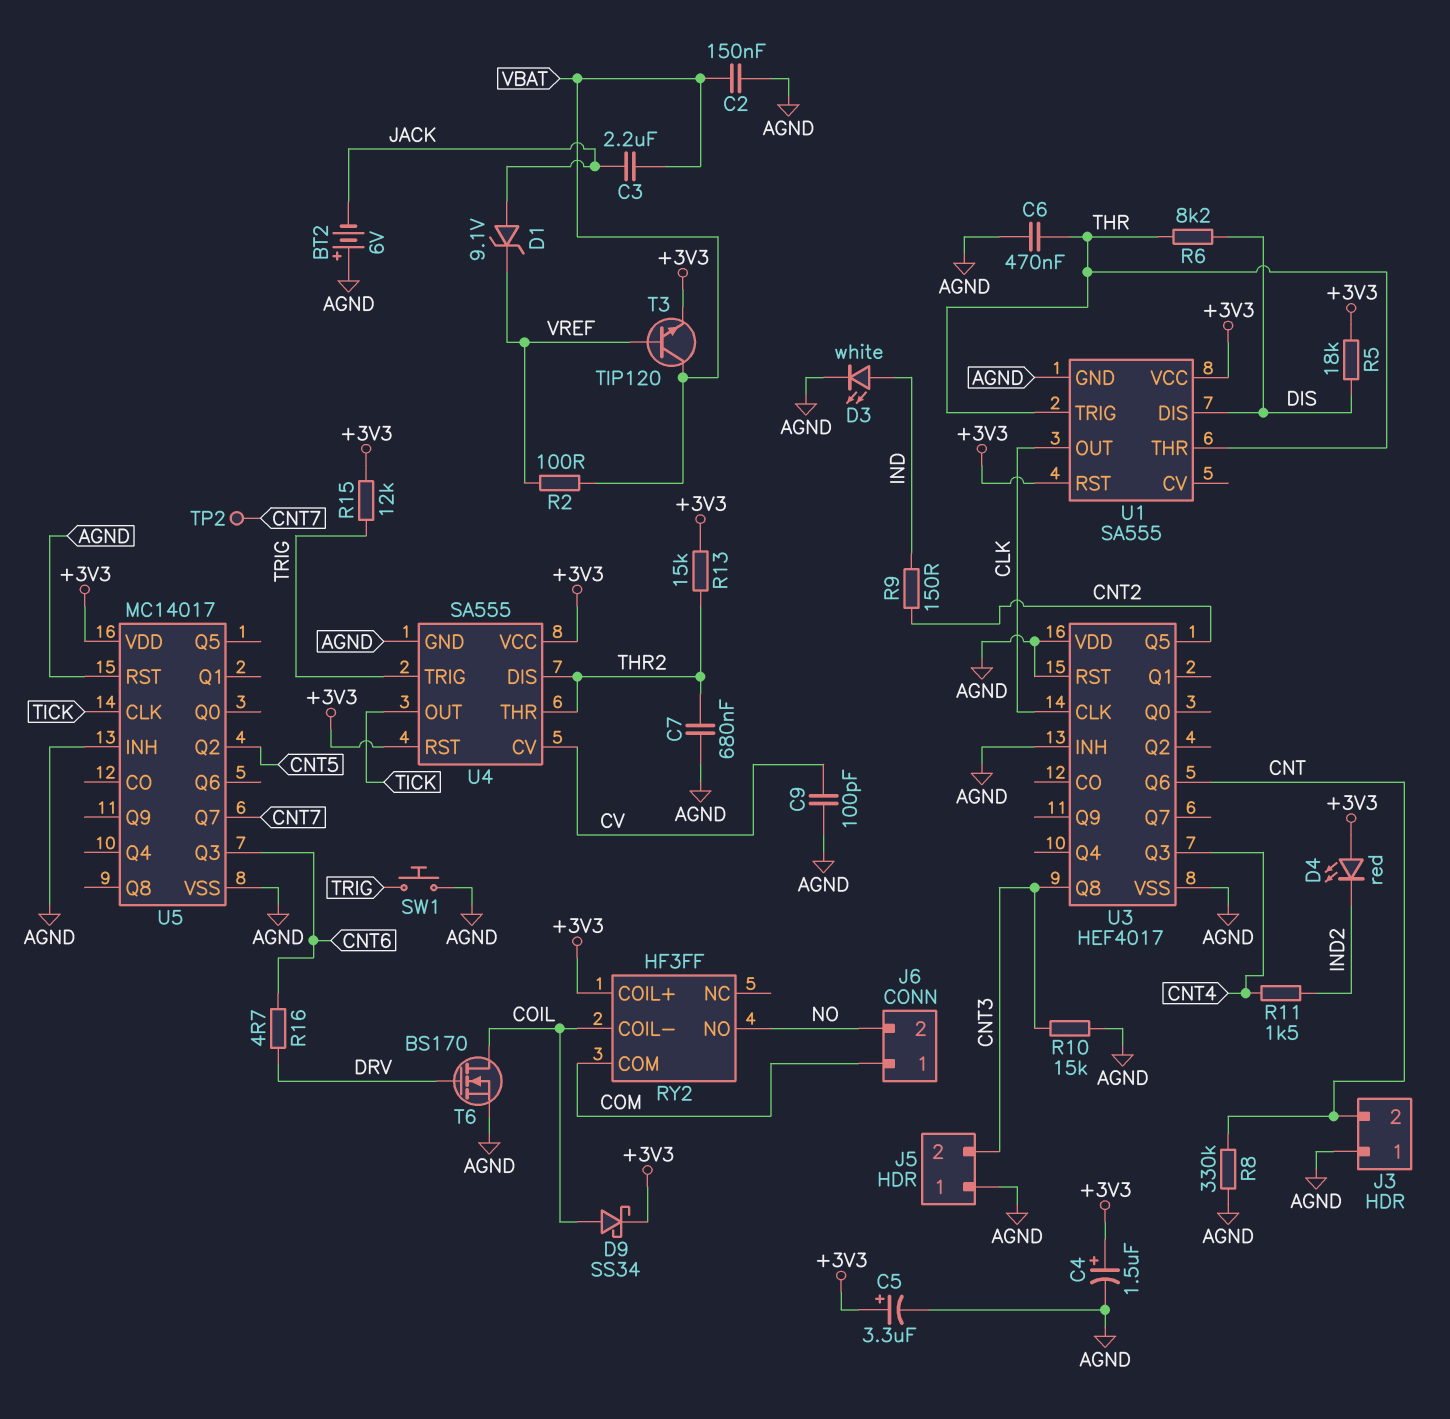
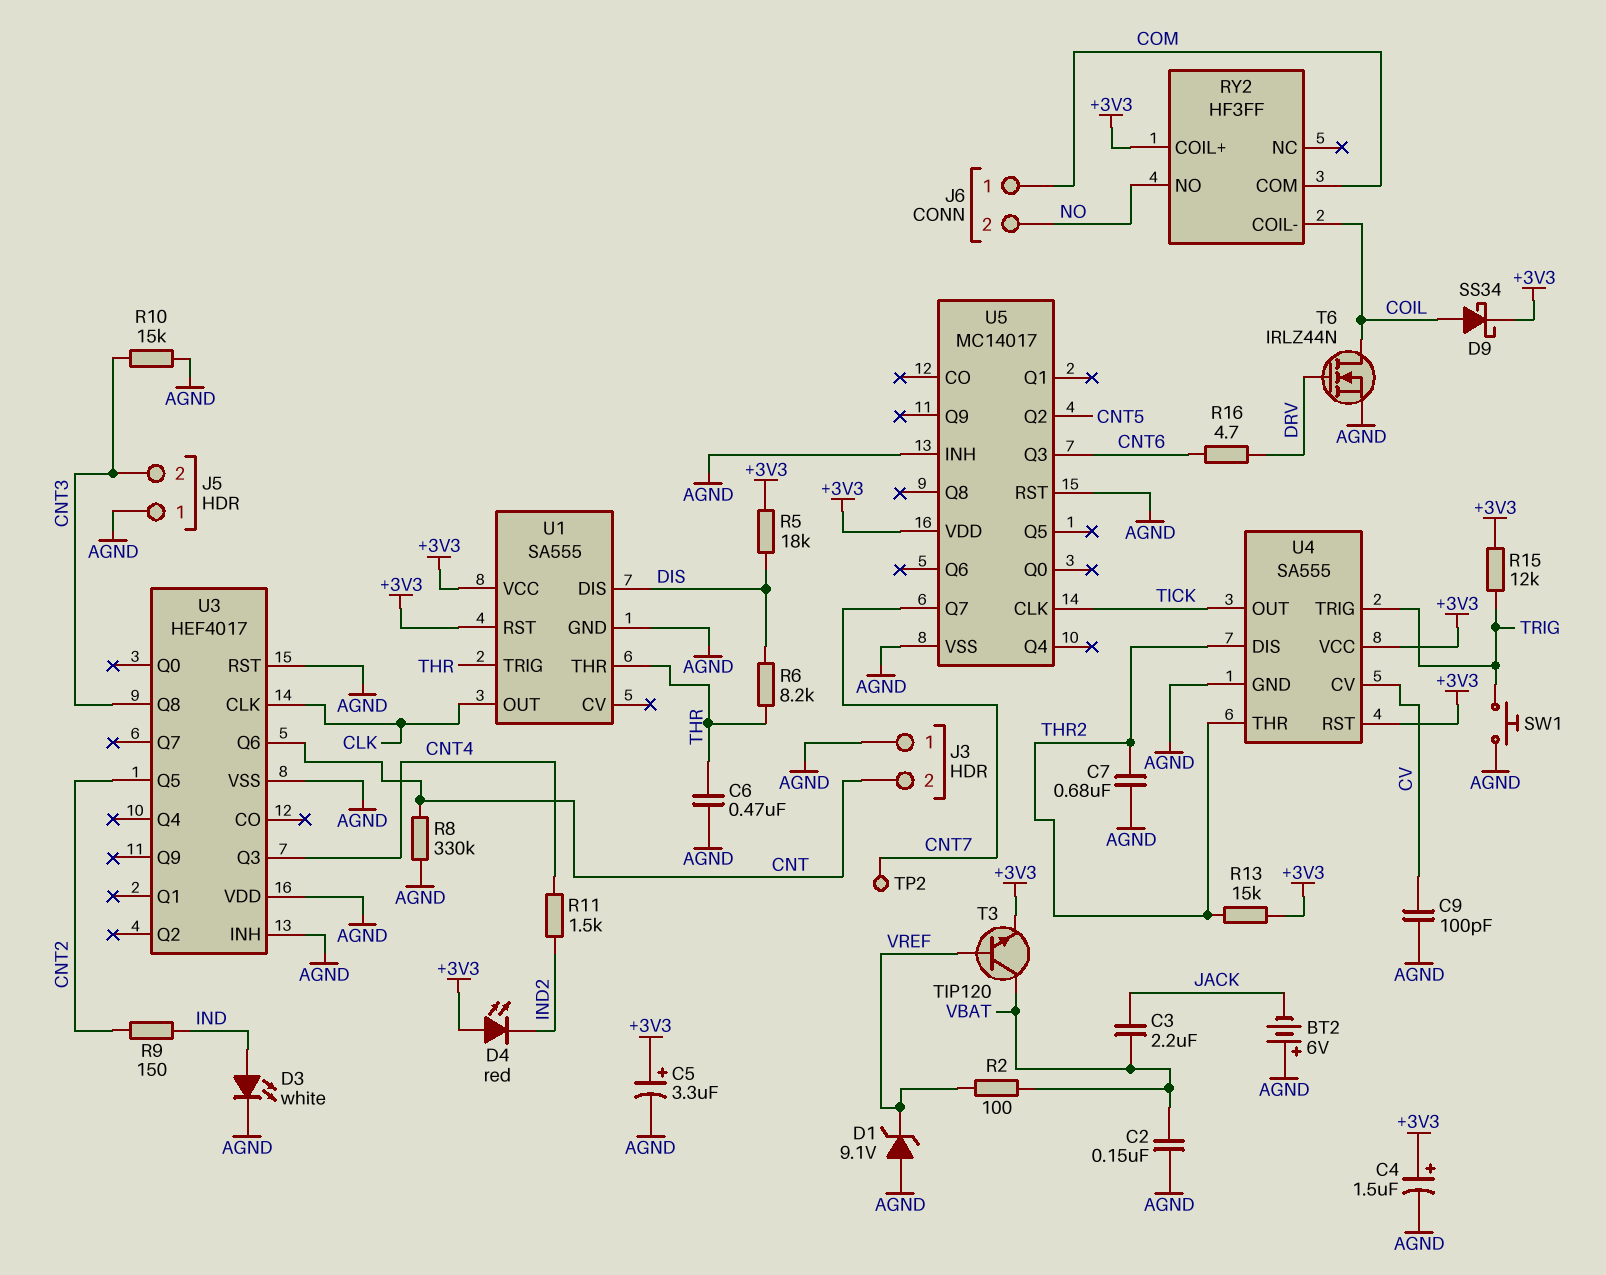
D1: zener 9.1V (A JACK, K VREF) -> zener 9.1V (A AGND, K VREF)
T6: NMOS BS170 (G DRV, D COIL, S AGND) -> NMOS IRLZ44N (G DRV, D COIL, S AGND)

